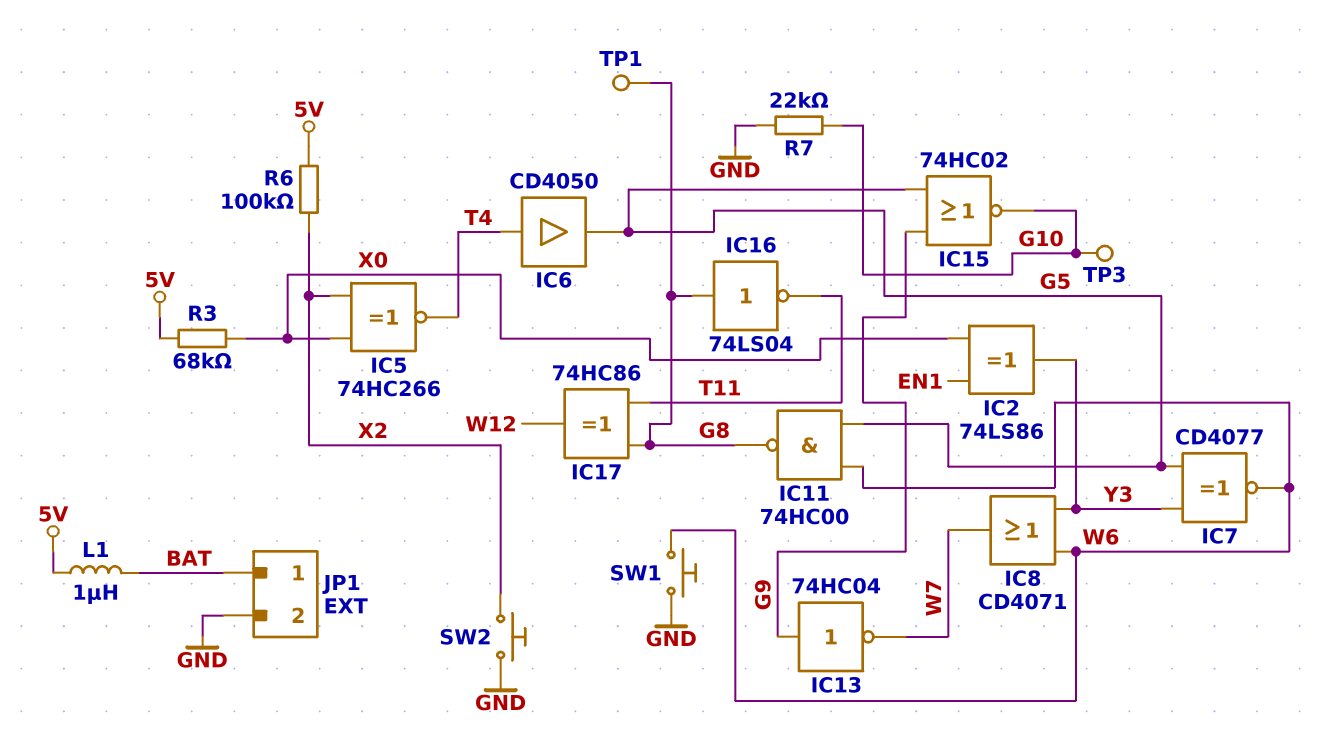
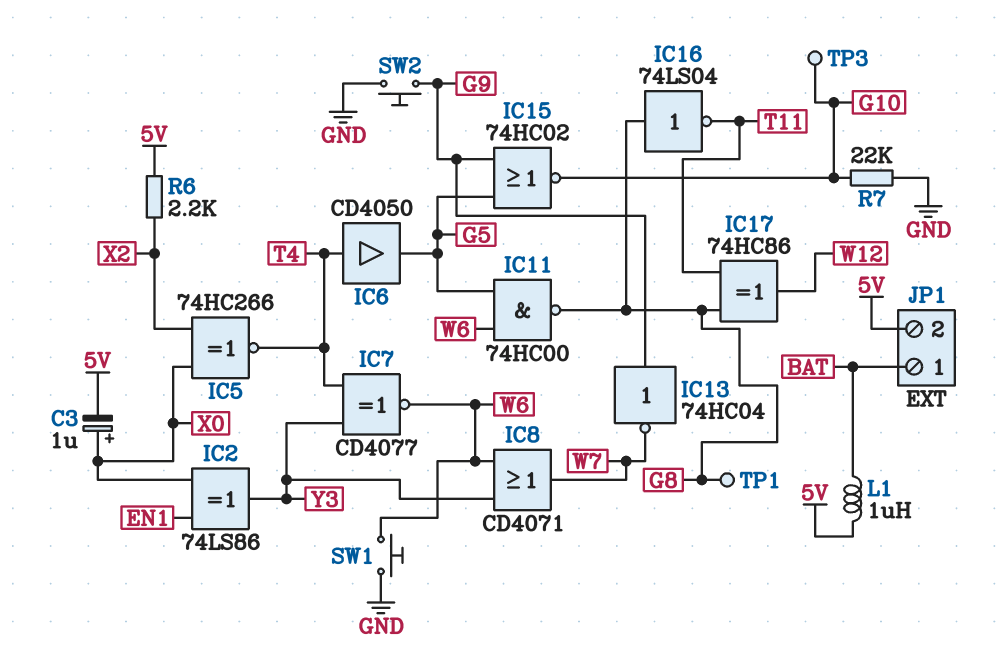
C3: none -> 1uF (plus X0, minus 5V)
IC7: XNOR CD4077 (in G5, in Y3, out W6) -> XNOR CD4077 (in T4, in Y3, out W6)
JP1 pin 2: GND -> 5V
R3: 68k (5V, X0) -> none
R6: 100k (5V, X2) -> 2.2k (5V, X2)
SW2: button (GND, X2) -> button (G9, GND)

